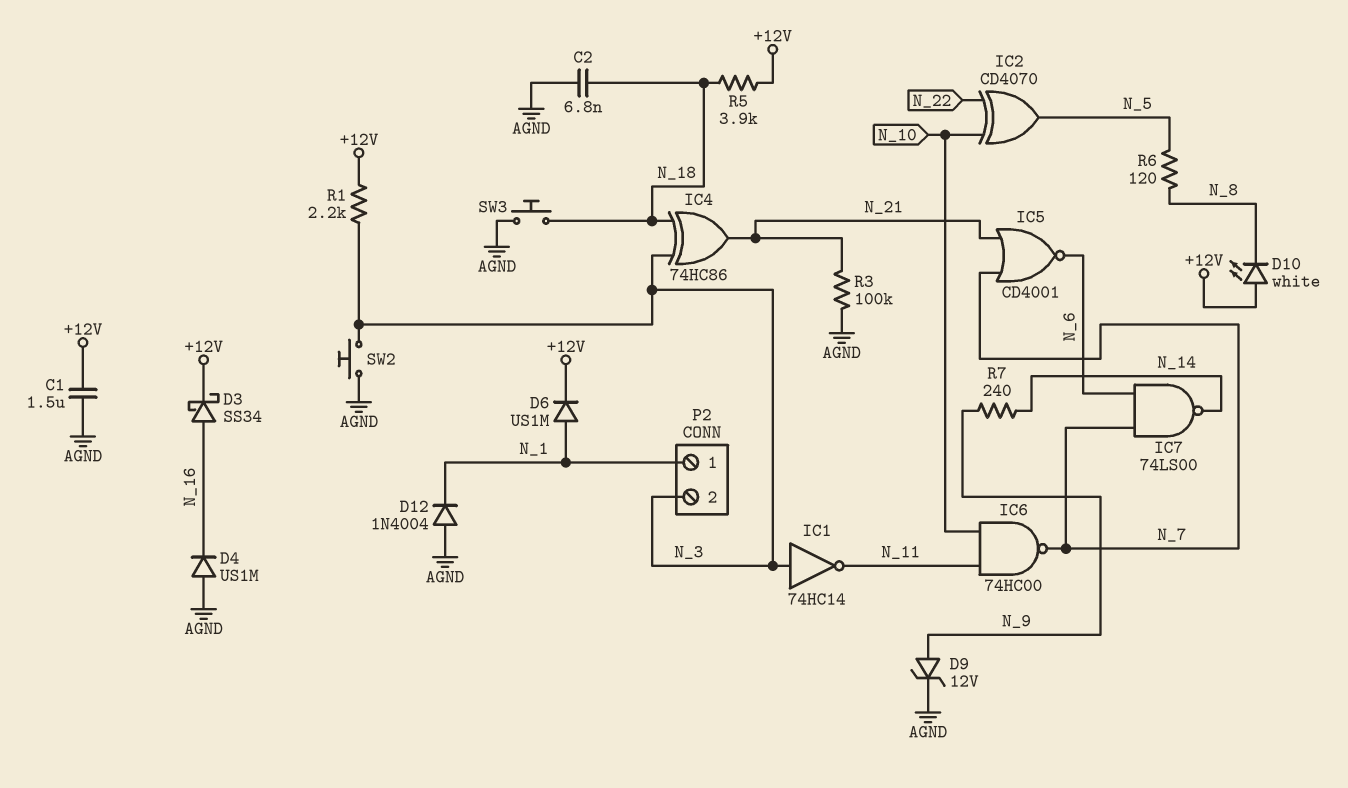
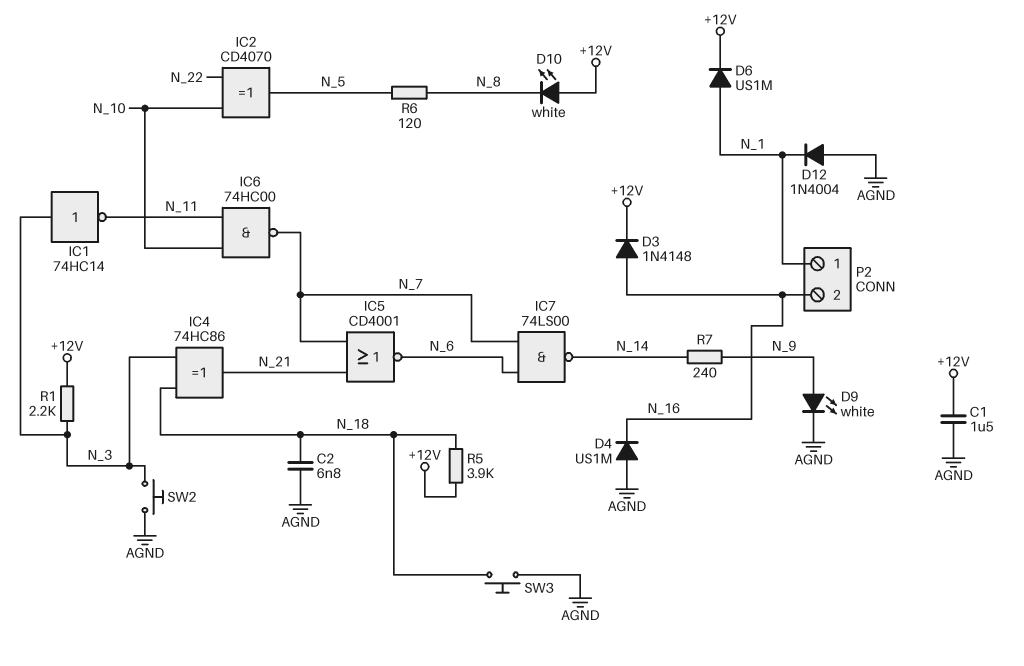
D3: schottky SS34 (A N_16, K +12V) -> diode 1N4148 (A N_16, K +12V)
D9: zener 12V (A N_9, K AGND) -> LED white (A N_9, K AGND)
P2 pin 2: N_3 -> N_16
R3: 100k (AGND, N_21) -> none

